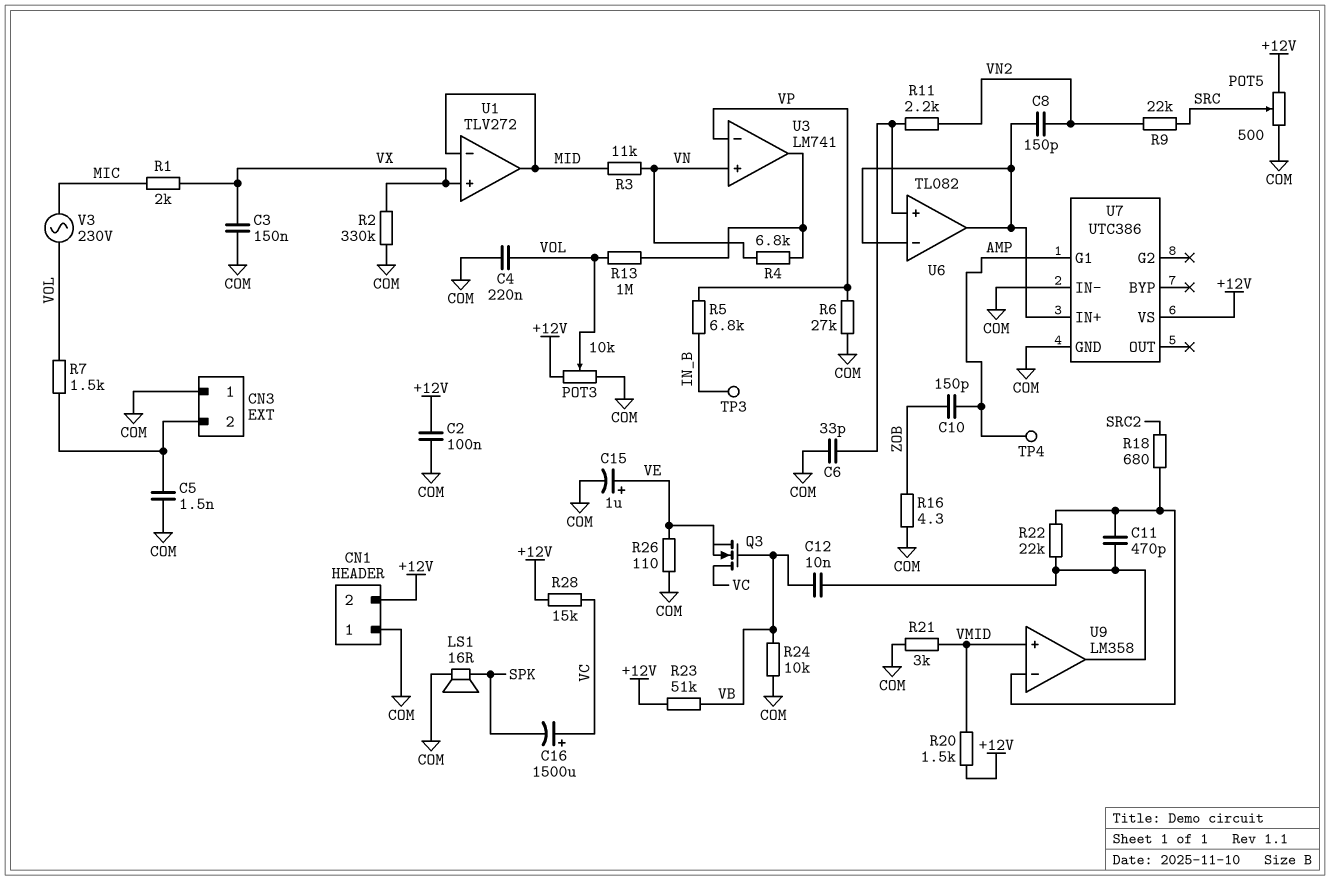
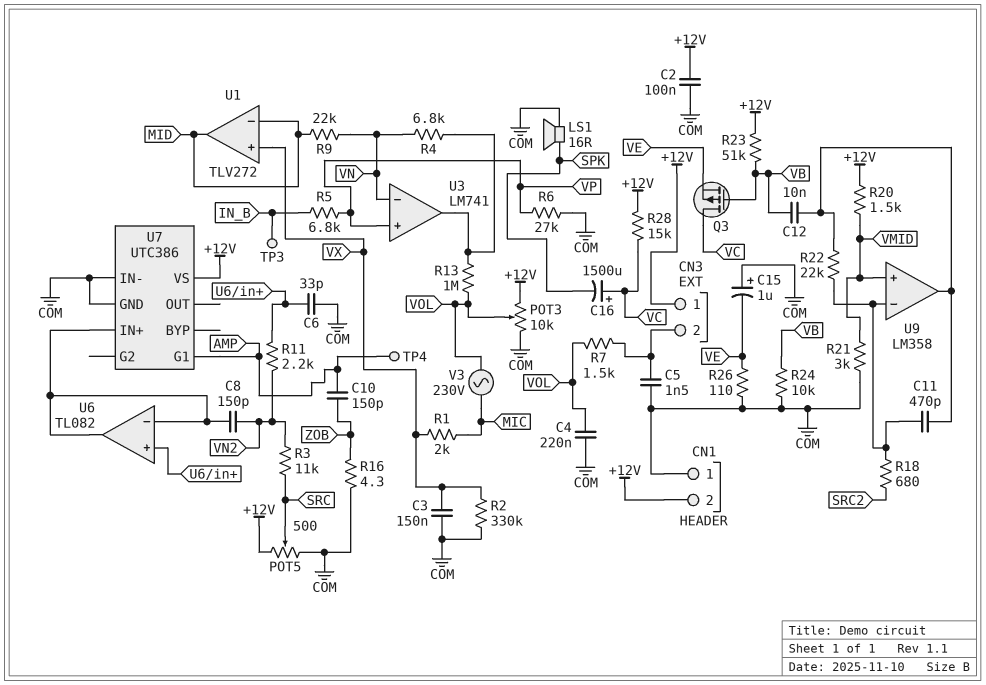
C15: 1uF (plus VE, minus COM) -> 1uF (plus COM, minus VE)
CN3 pin 1: COM -> +12V
Q3: NMOS (G VB, D VC, S VE) -> PMOS (G VB, D VC, S VE)
R3: 11k (MID, VN) -> 11k (SRC, VN2)
R9: 22k (SRC, VN2) -> 22k (MID, VN)
U3 pin in+: VN -> VP
U3 pin in-: VP -> VN

